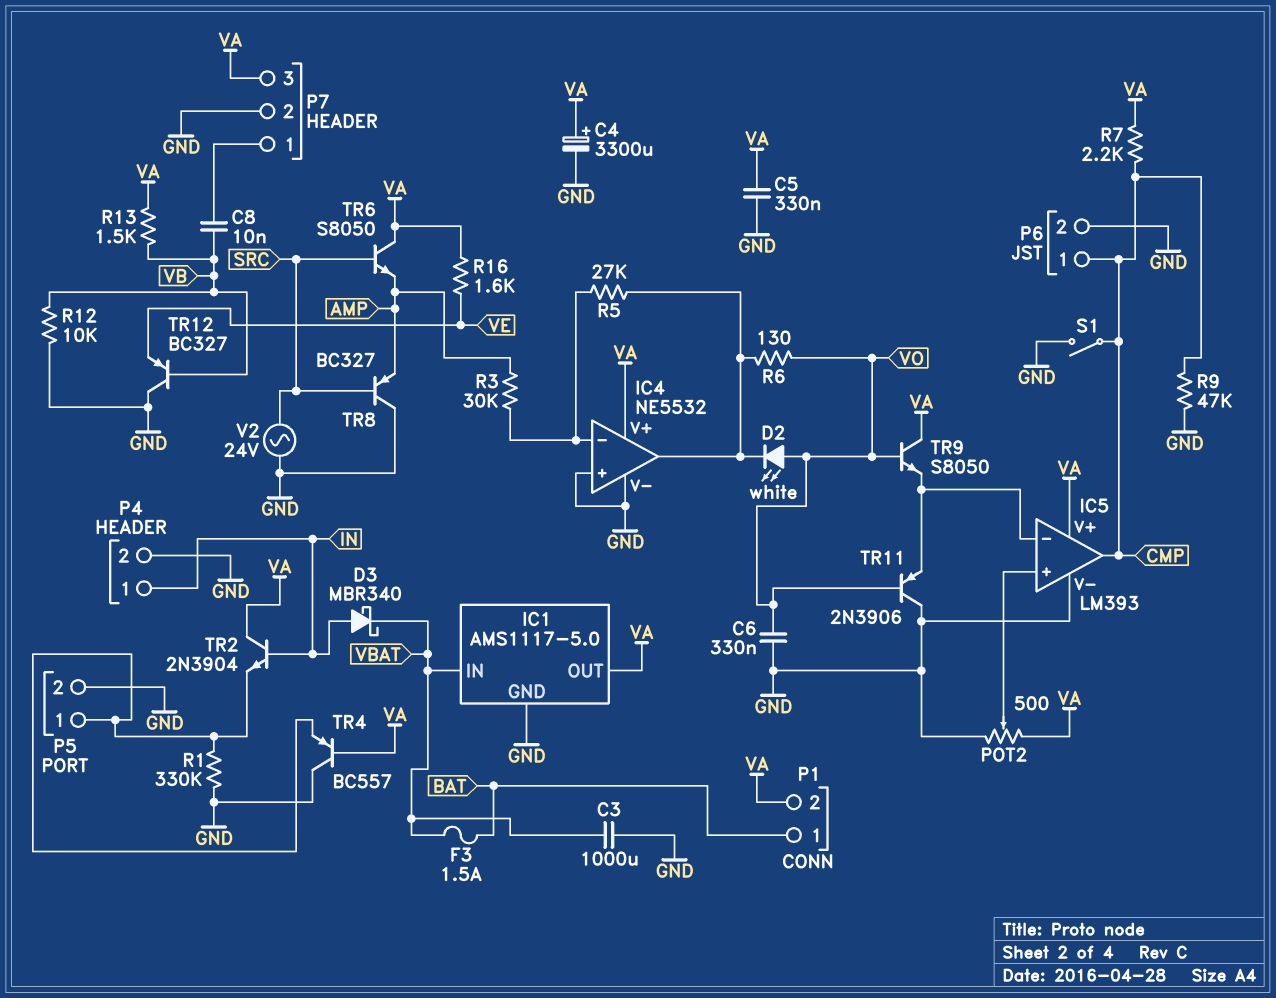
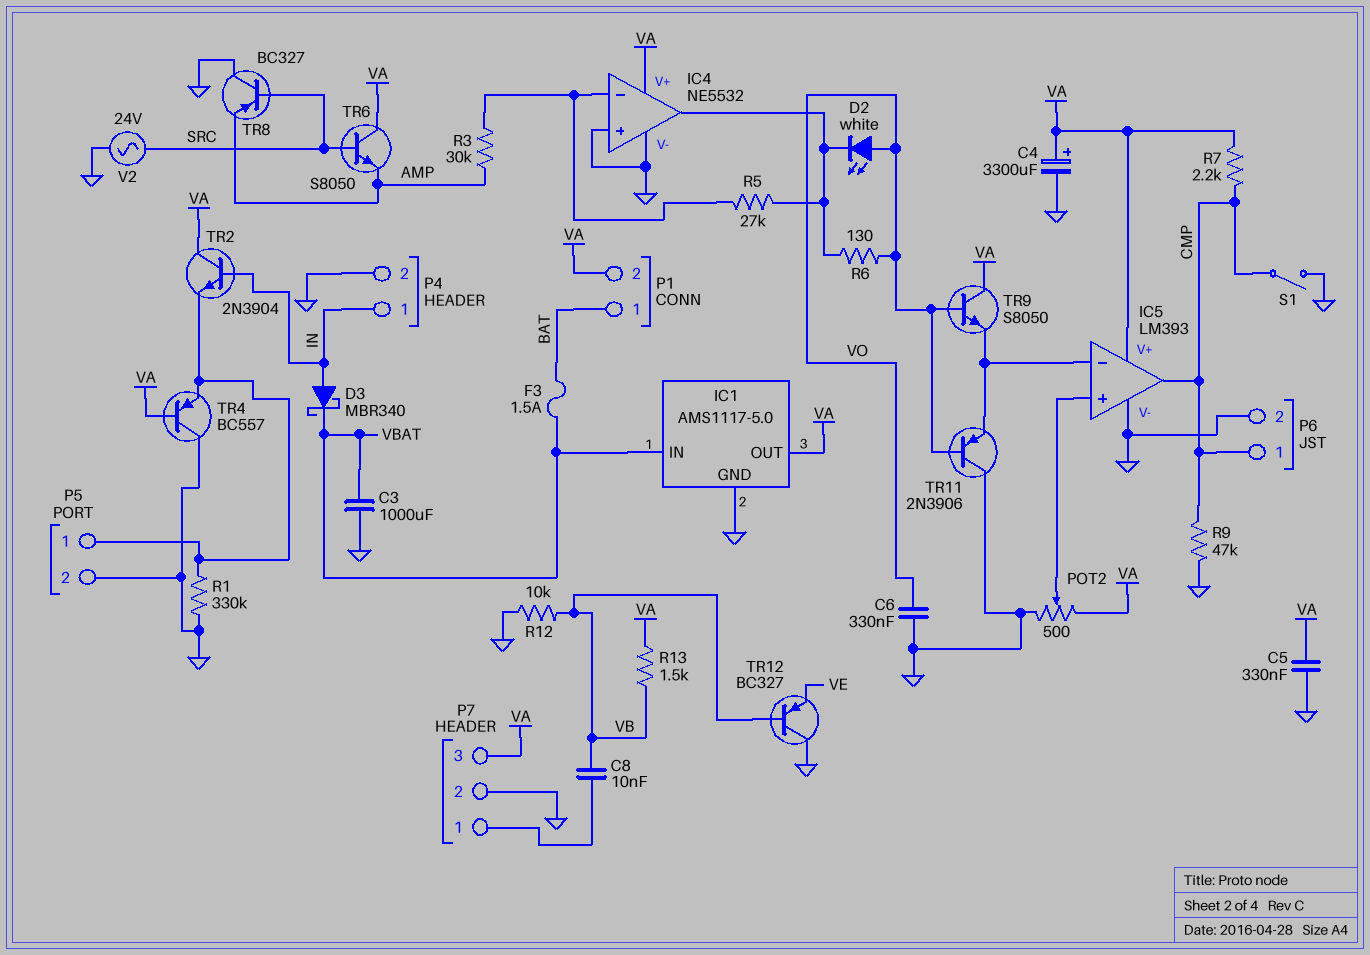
R16: 1.6k (VA, VE) -> none

